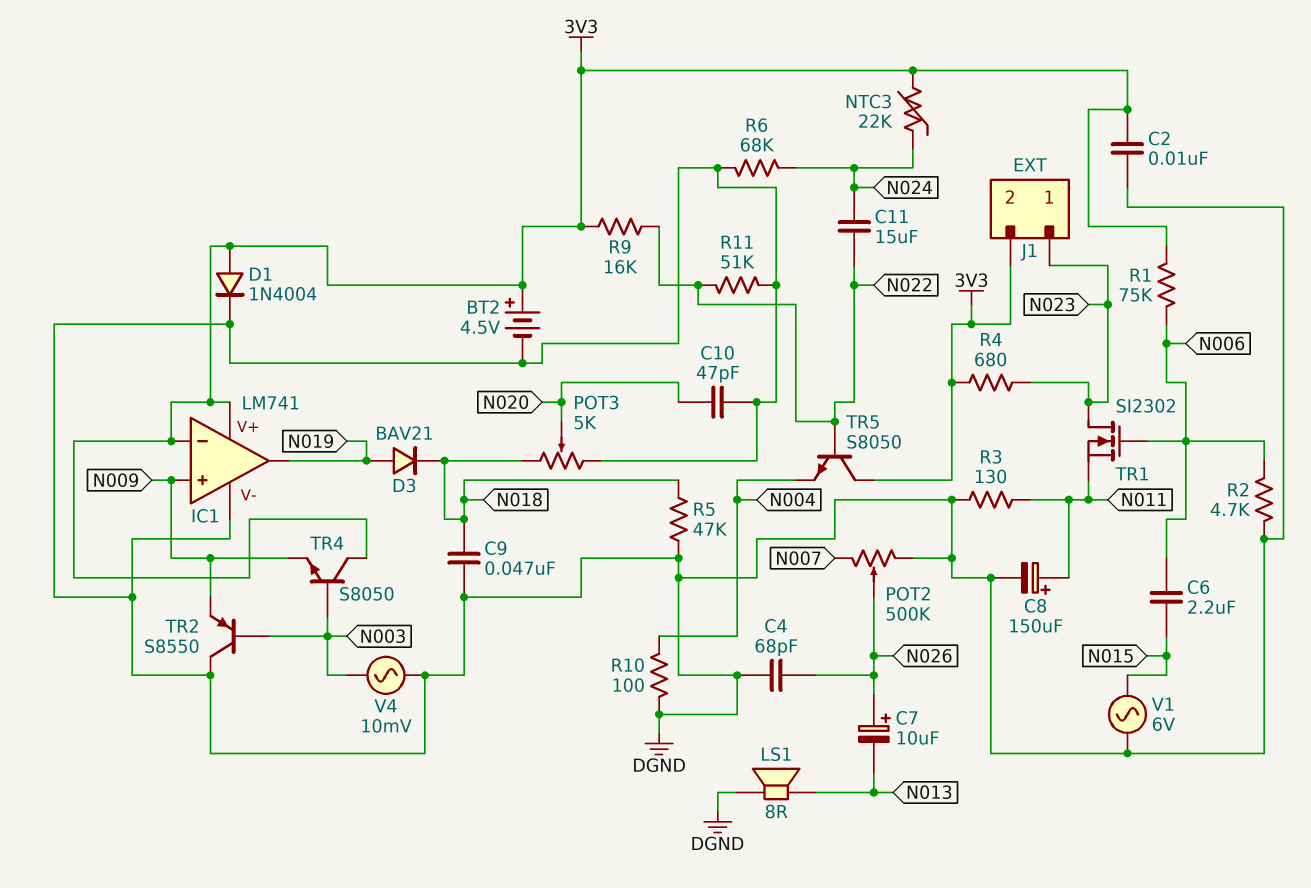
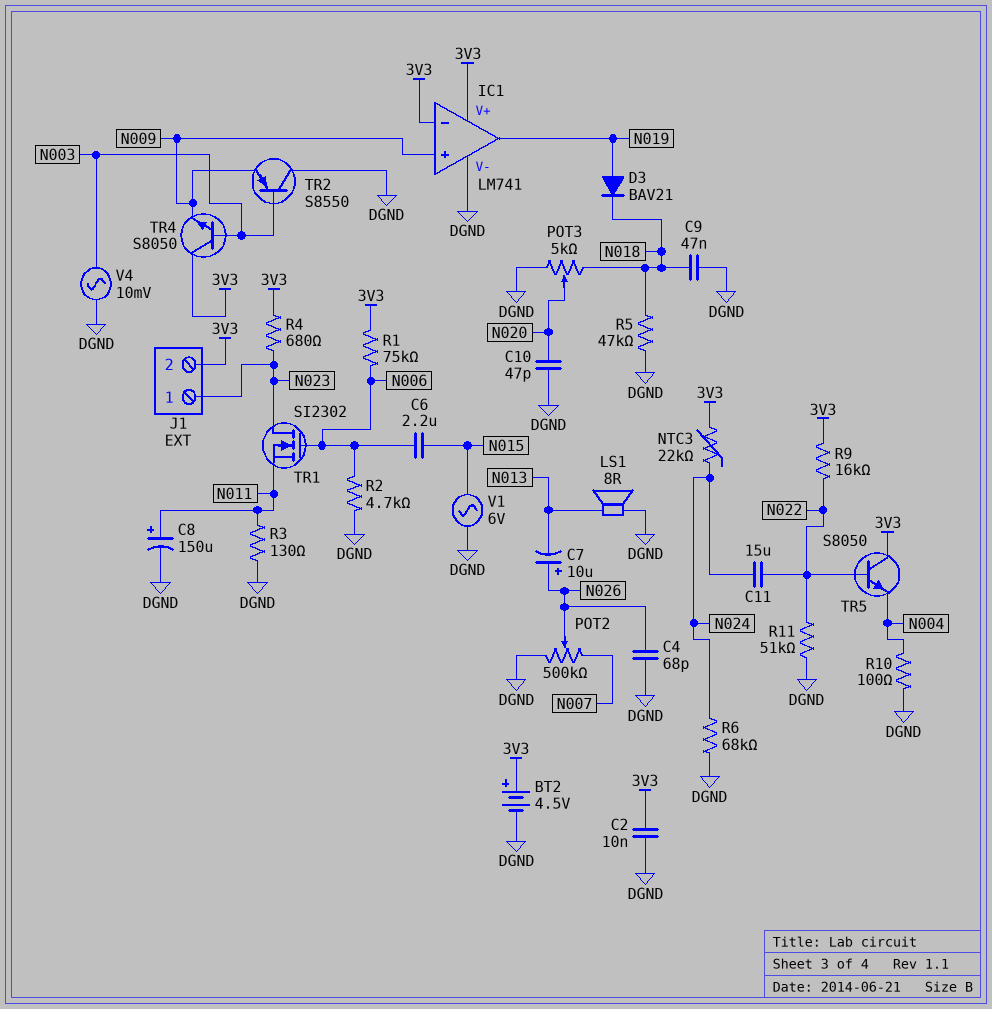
D1: diode 1N4004 (A 3V3, K DGND) -> none

